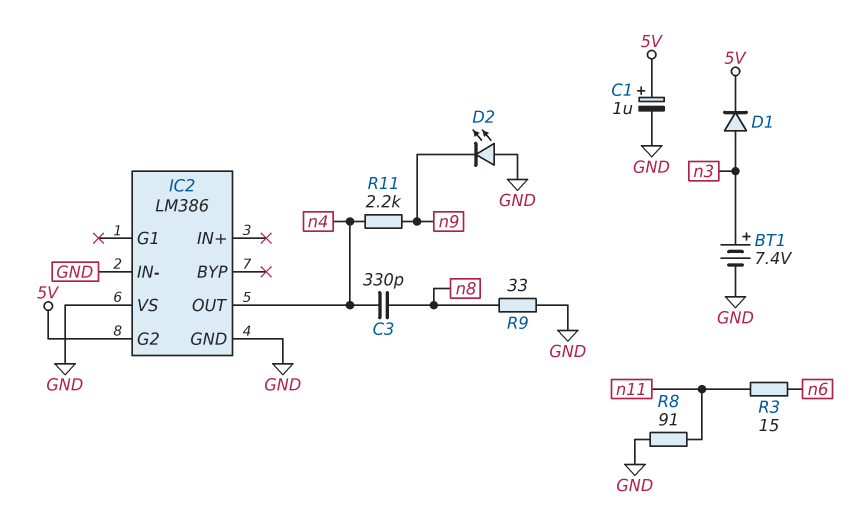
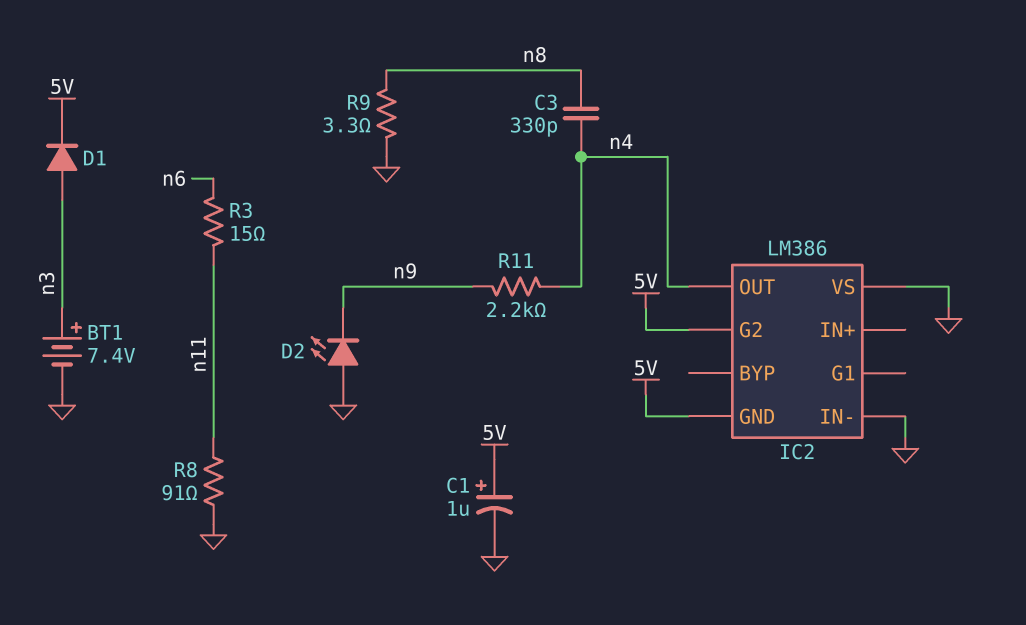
IC2 pin GND: GND -> 5V
R9: 33 (GND, n8) -> 3.3 (GND, n8)

